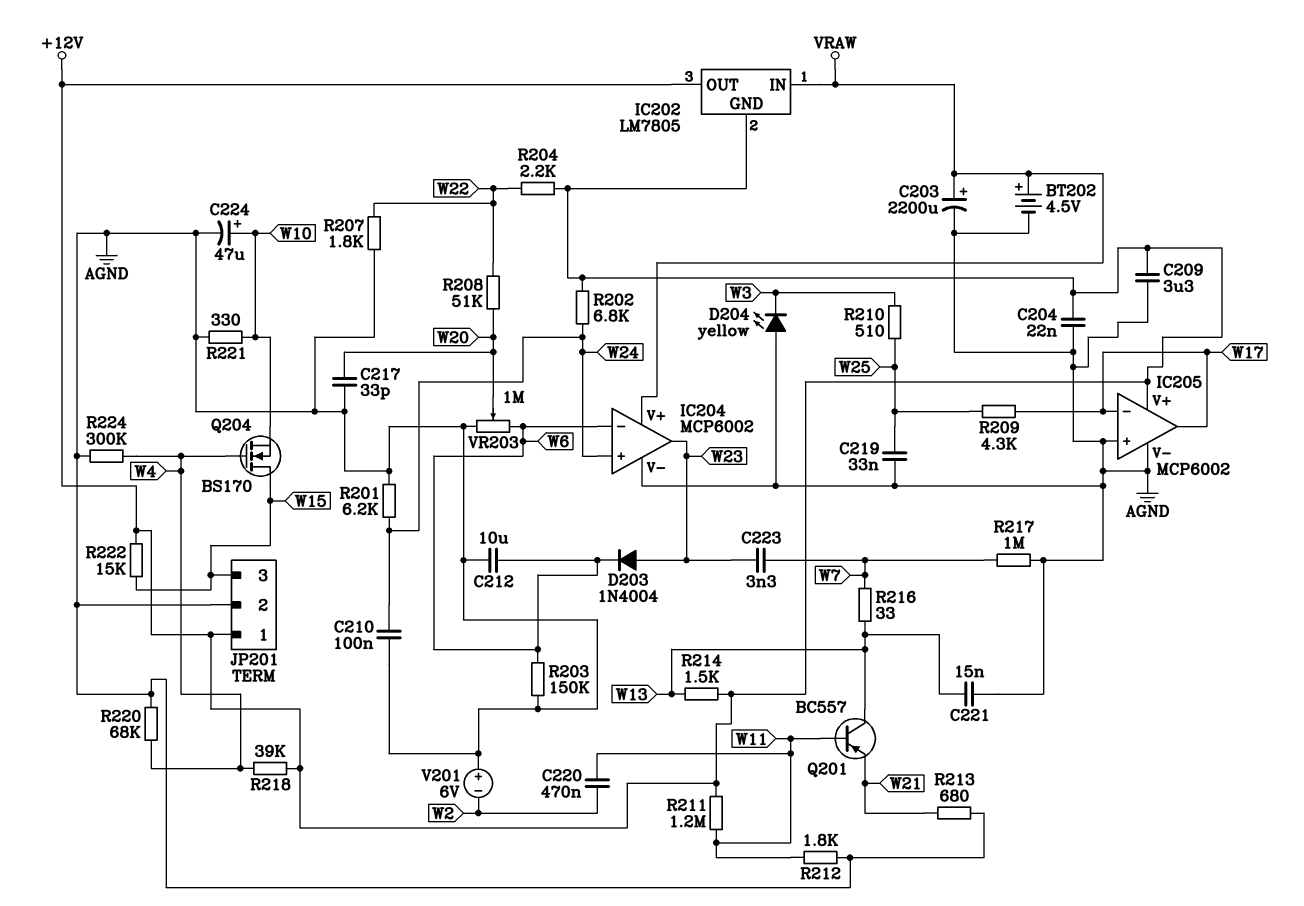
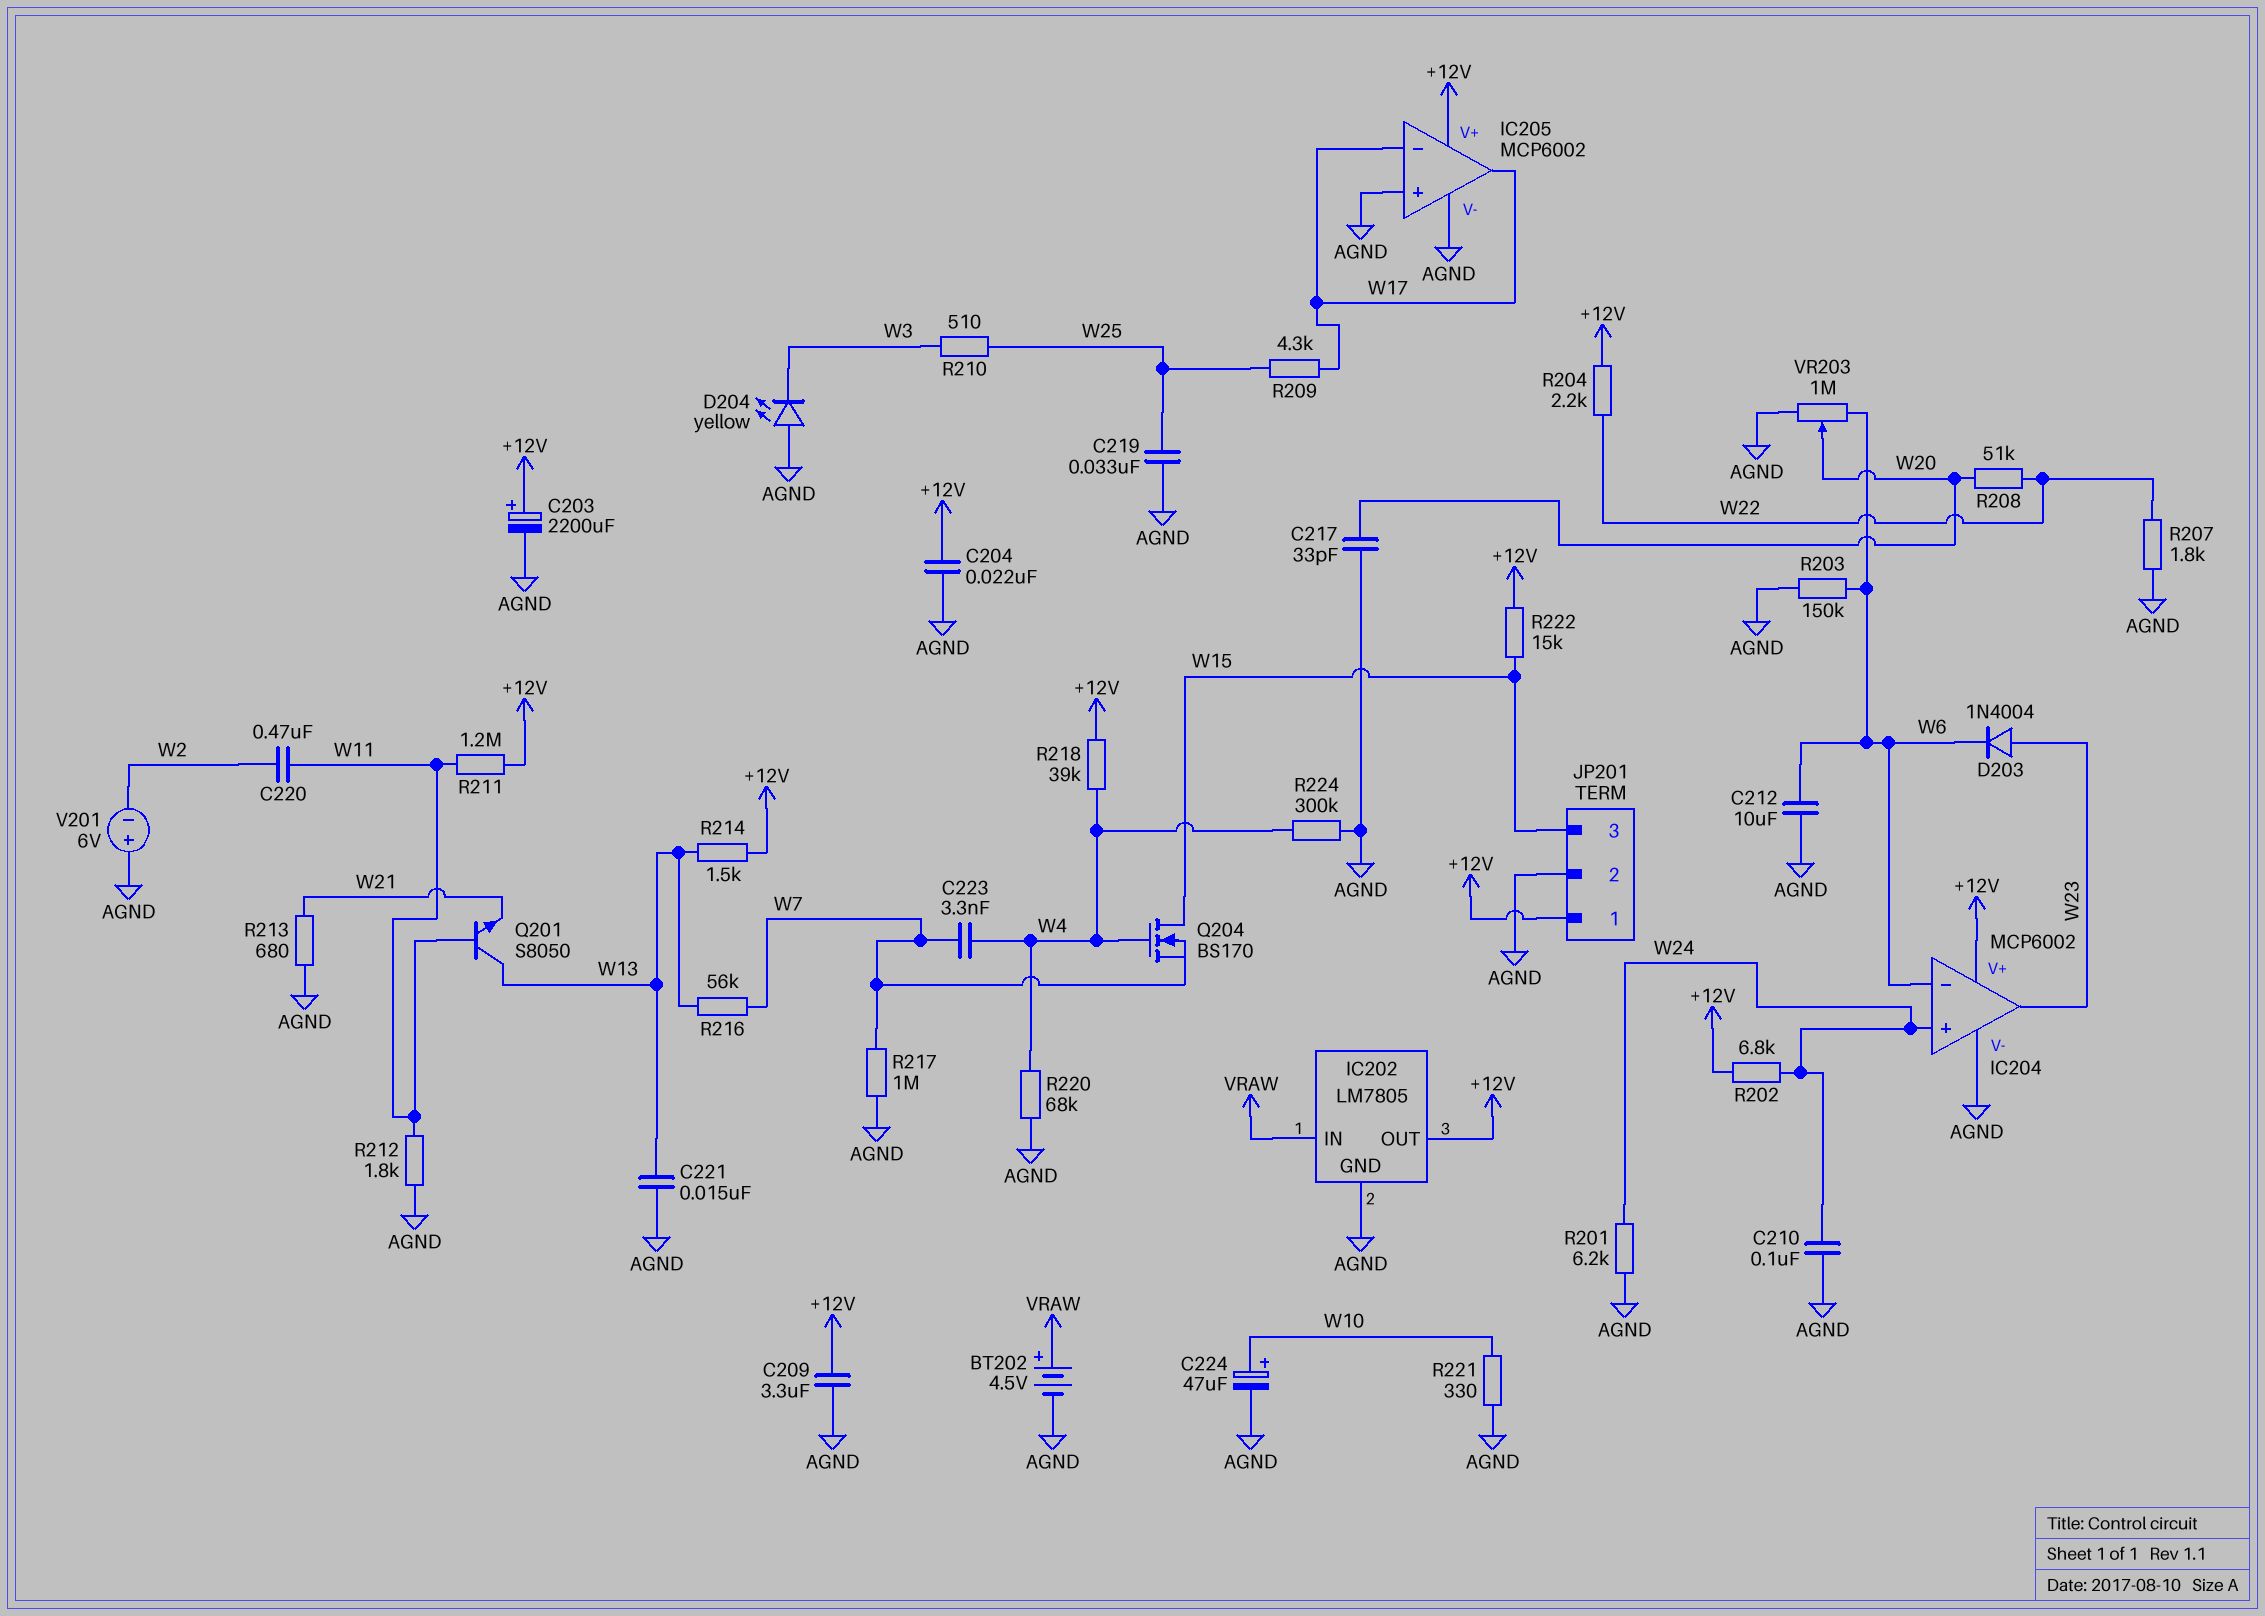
C203: 2200uF (plus VRAW, minus AGND) -> 2200uF (plus +12V, minus AGND)
C223: 3.3nF (W7, W23) -> 3.3nF (W4, W7)
IC202 pin GND: +12V -> AGND
IC204 pin V+: VRAW -> +12V
Q201: PNP BC557 (B W11, C W13, E W21) -> NPN S8050 (B W11, C W13, E W21)
Q204: NMOS BS170 (G W4, D W15, S W10) -> NMOS BS170 (G W4, D W15, S W7)
R216: 33 (W7, W13) -> 56k (W7, W13)

